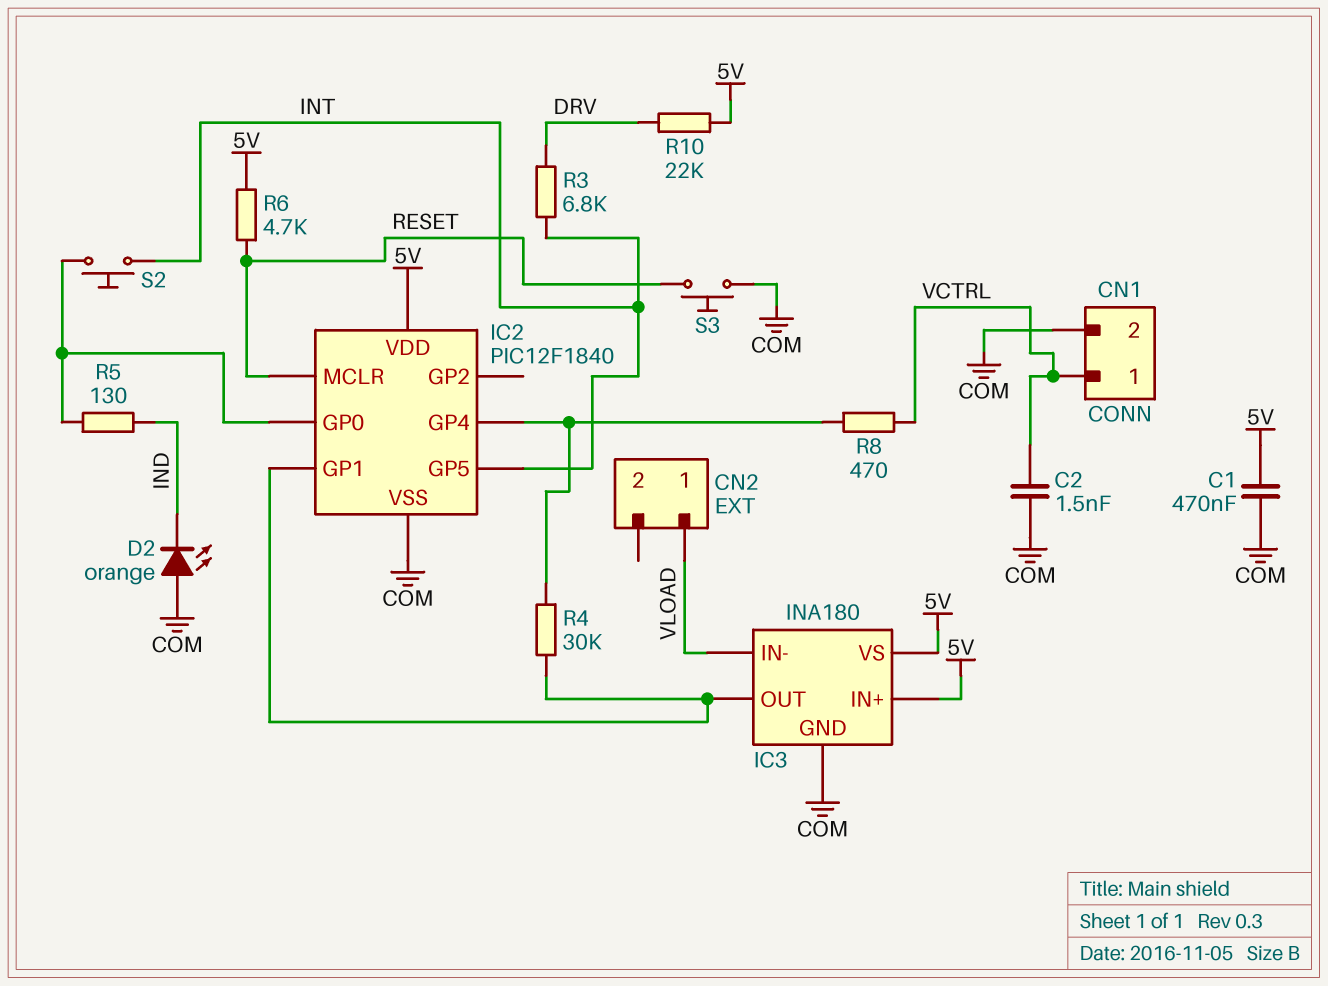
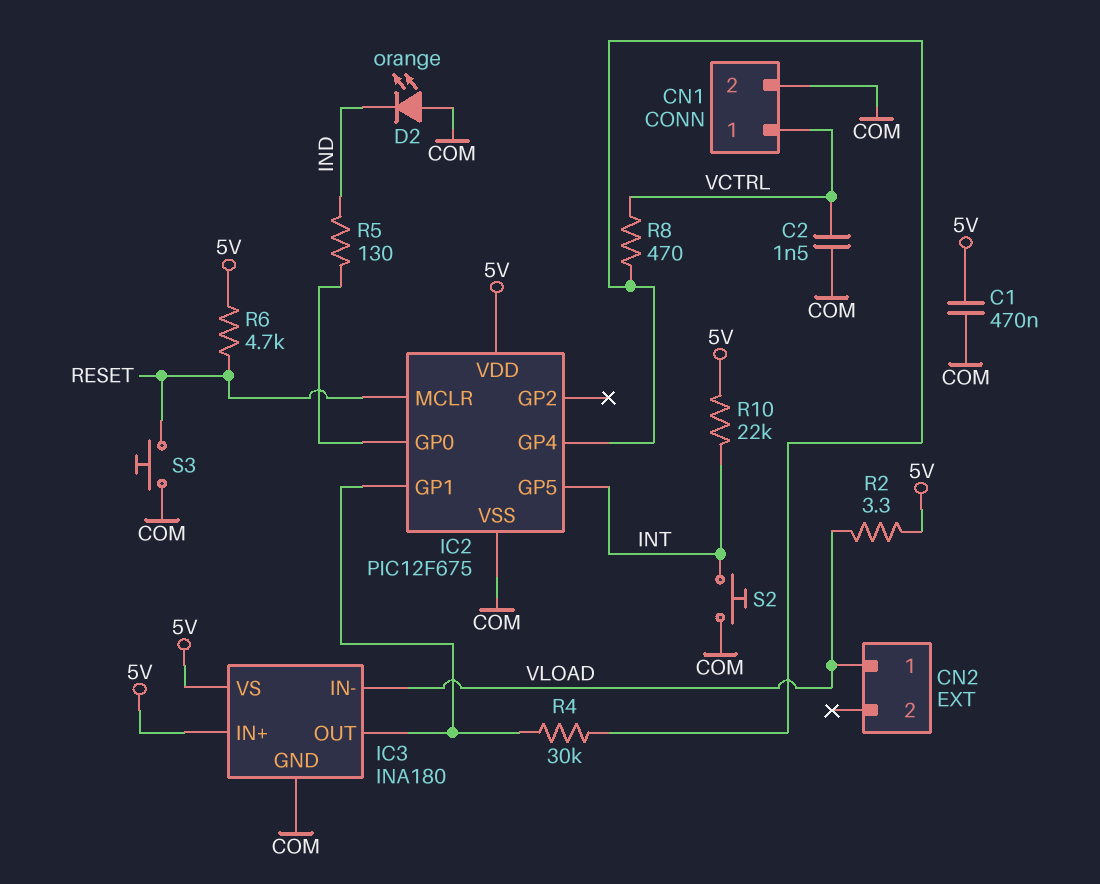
IC2: PIC12F1840 -> PIC12F675
R2: none -> 3.3 (5V, VLOAD)
R3: 6.8k (DRV, INT) -> none
R10: 22k (5V, DRV) -> 22k (5V, INT)
S2: button (IC2/GP0, INT) -> button (COM, INT)

